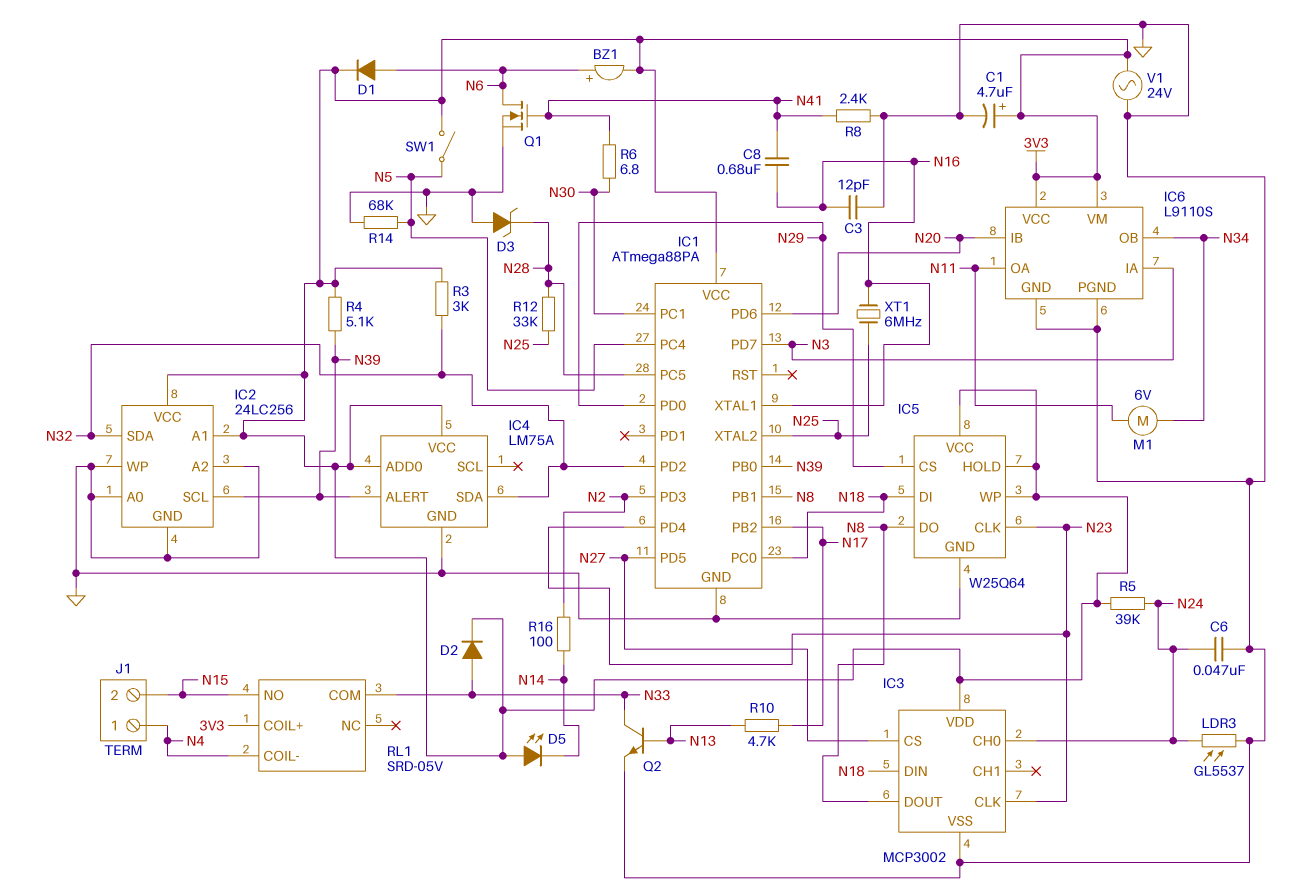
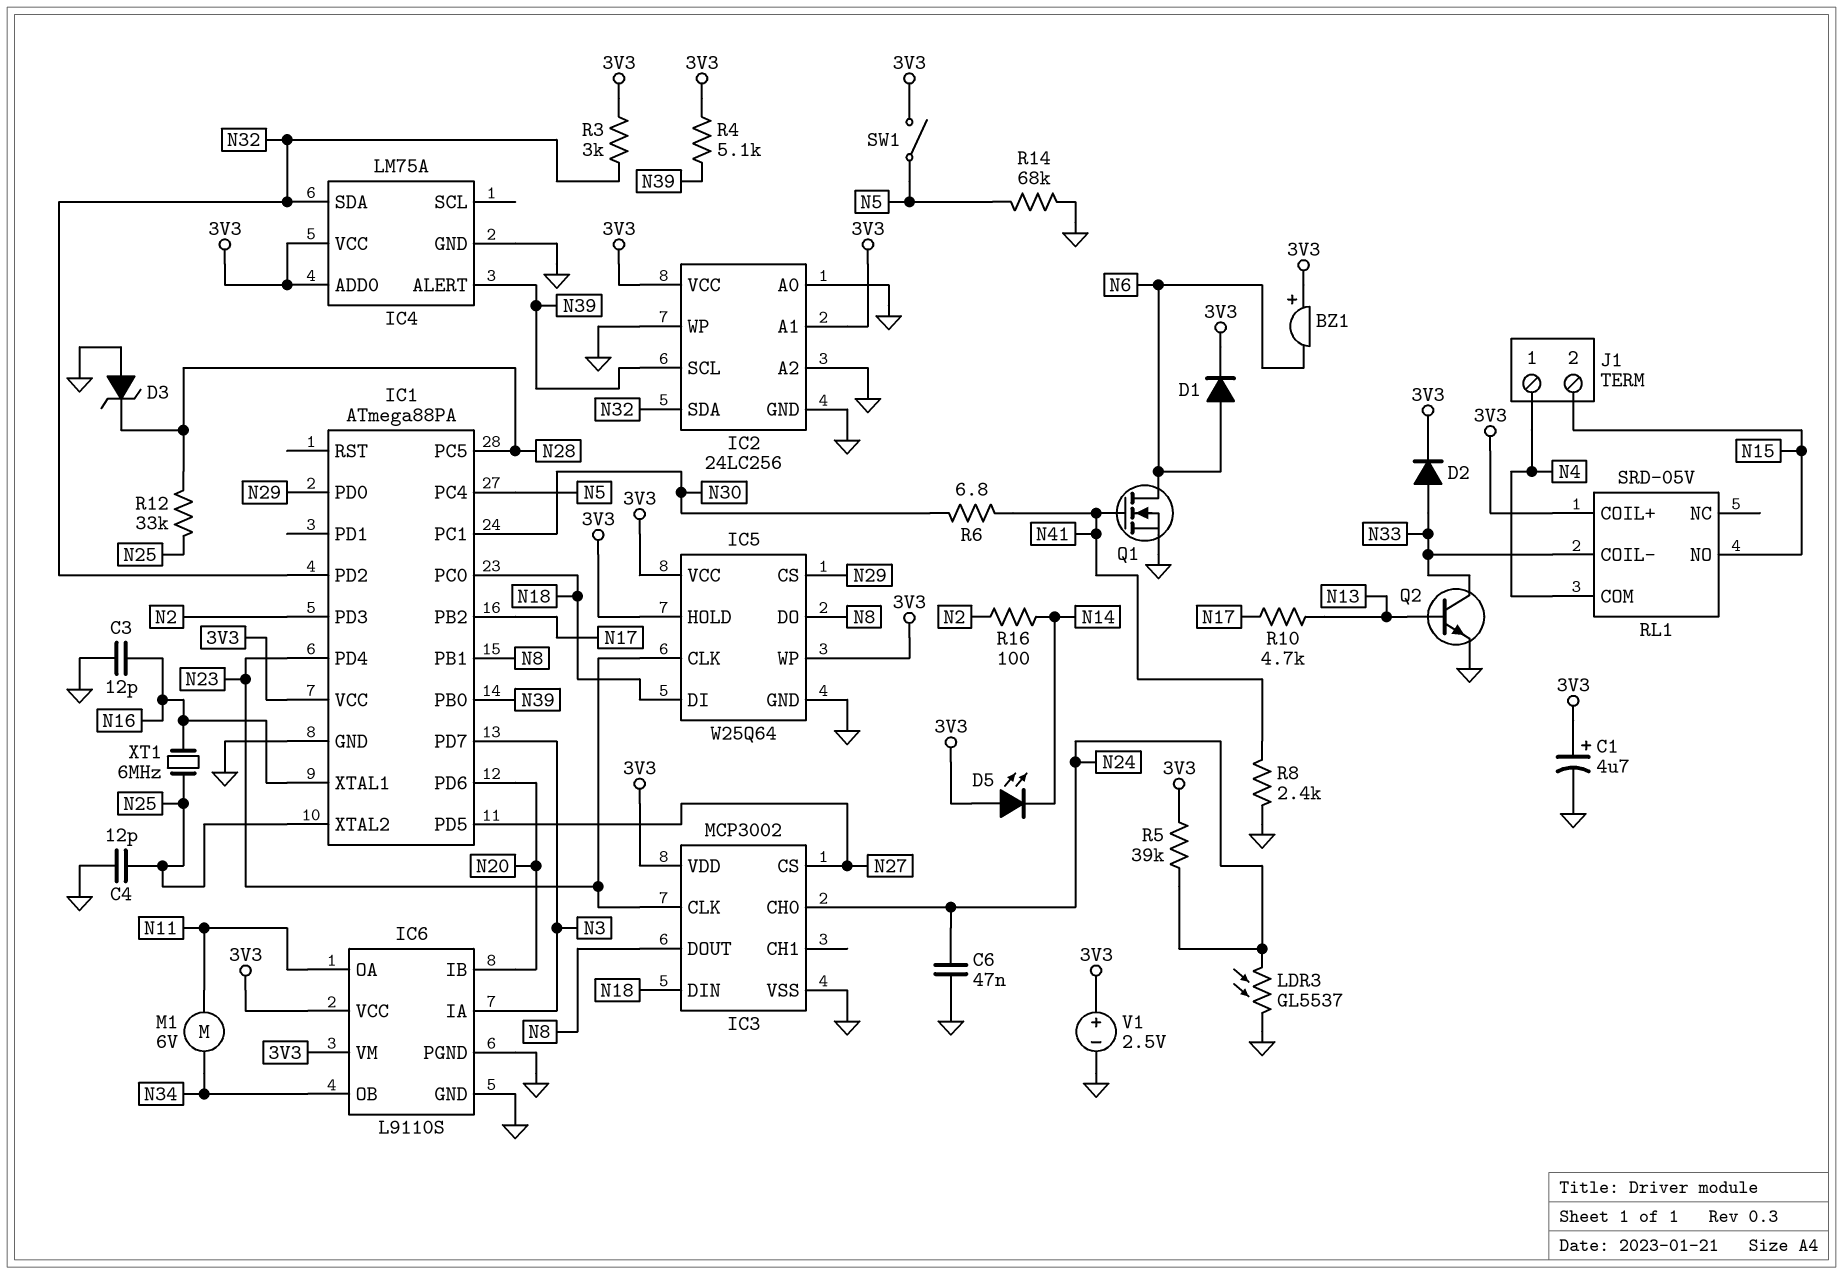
BZ1: buzzer (plus N6, minus 3V3) -> buzzer (plus 3V3, minus N6)
C4: none -> 12pF (GND, N25)
C8: 680nF (N16, N41) -> none
RL1 pin COIL-: N4 -> N33
RL1 pin COM: N33 -> N4
V1: AC 24V (3V3, GND) -> 2.5V (plus 3V3, minus GND)

